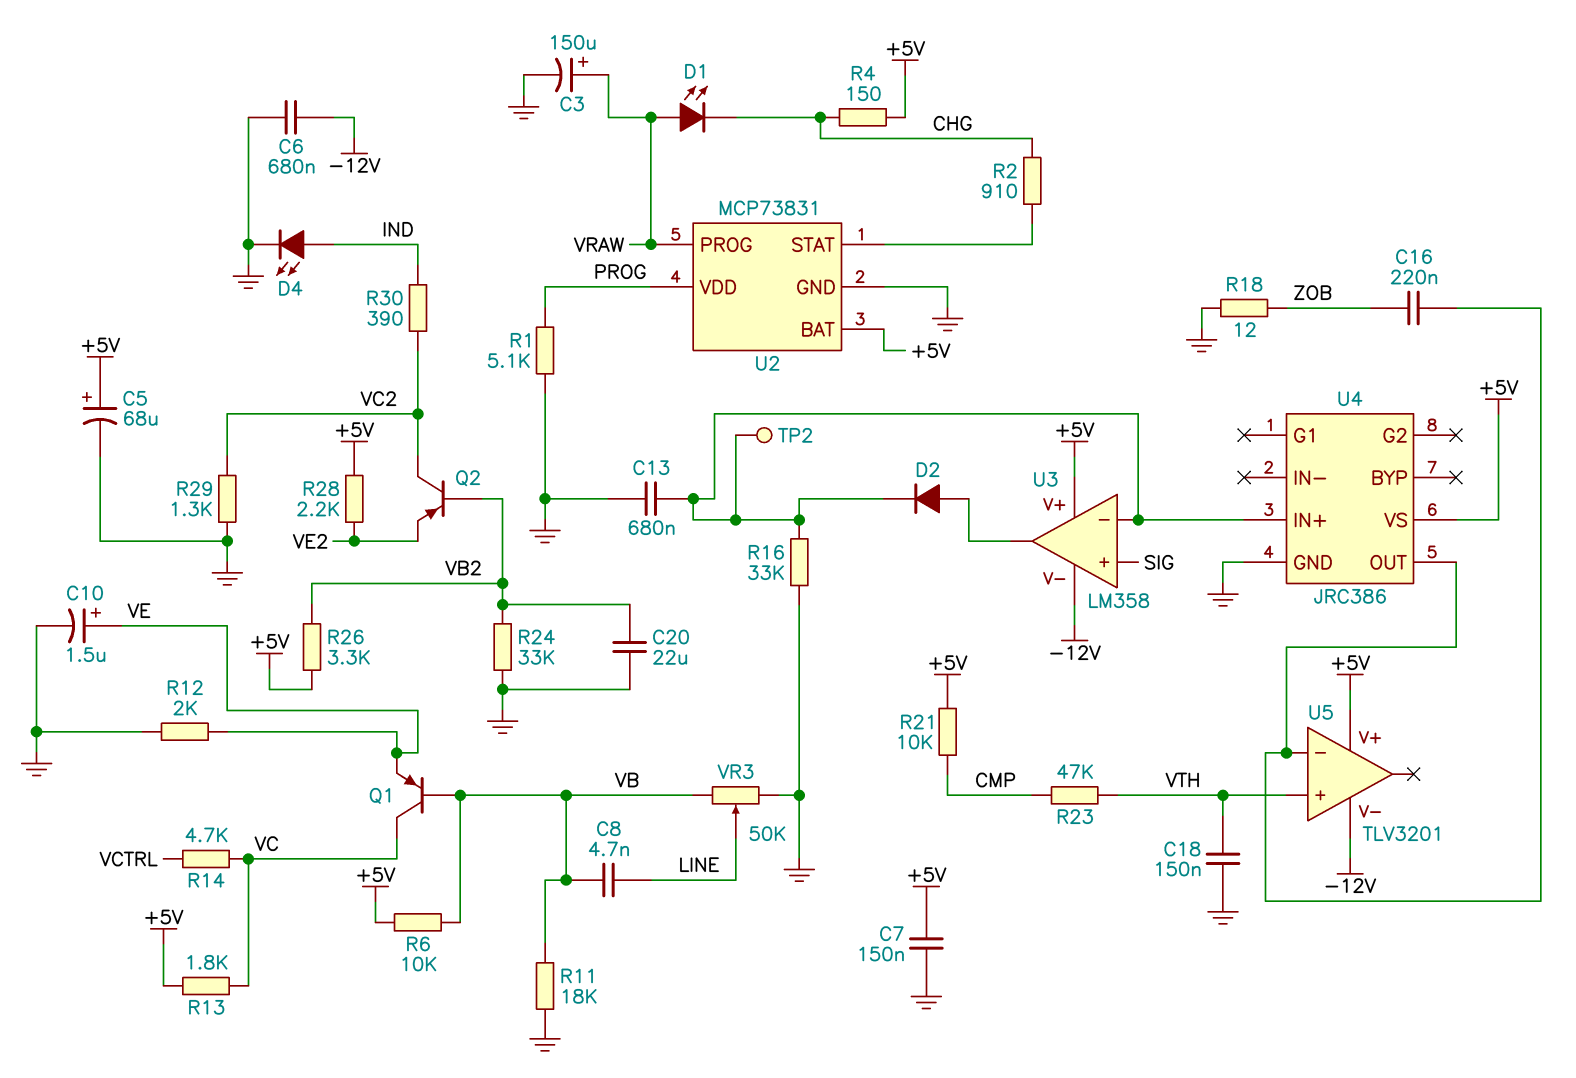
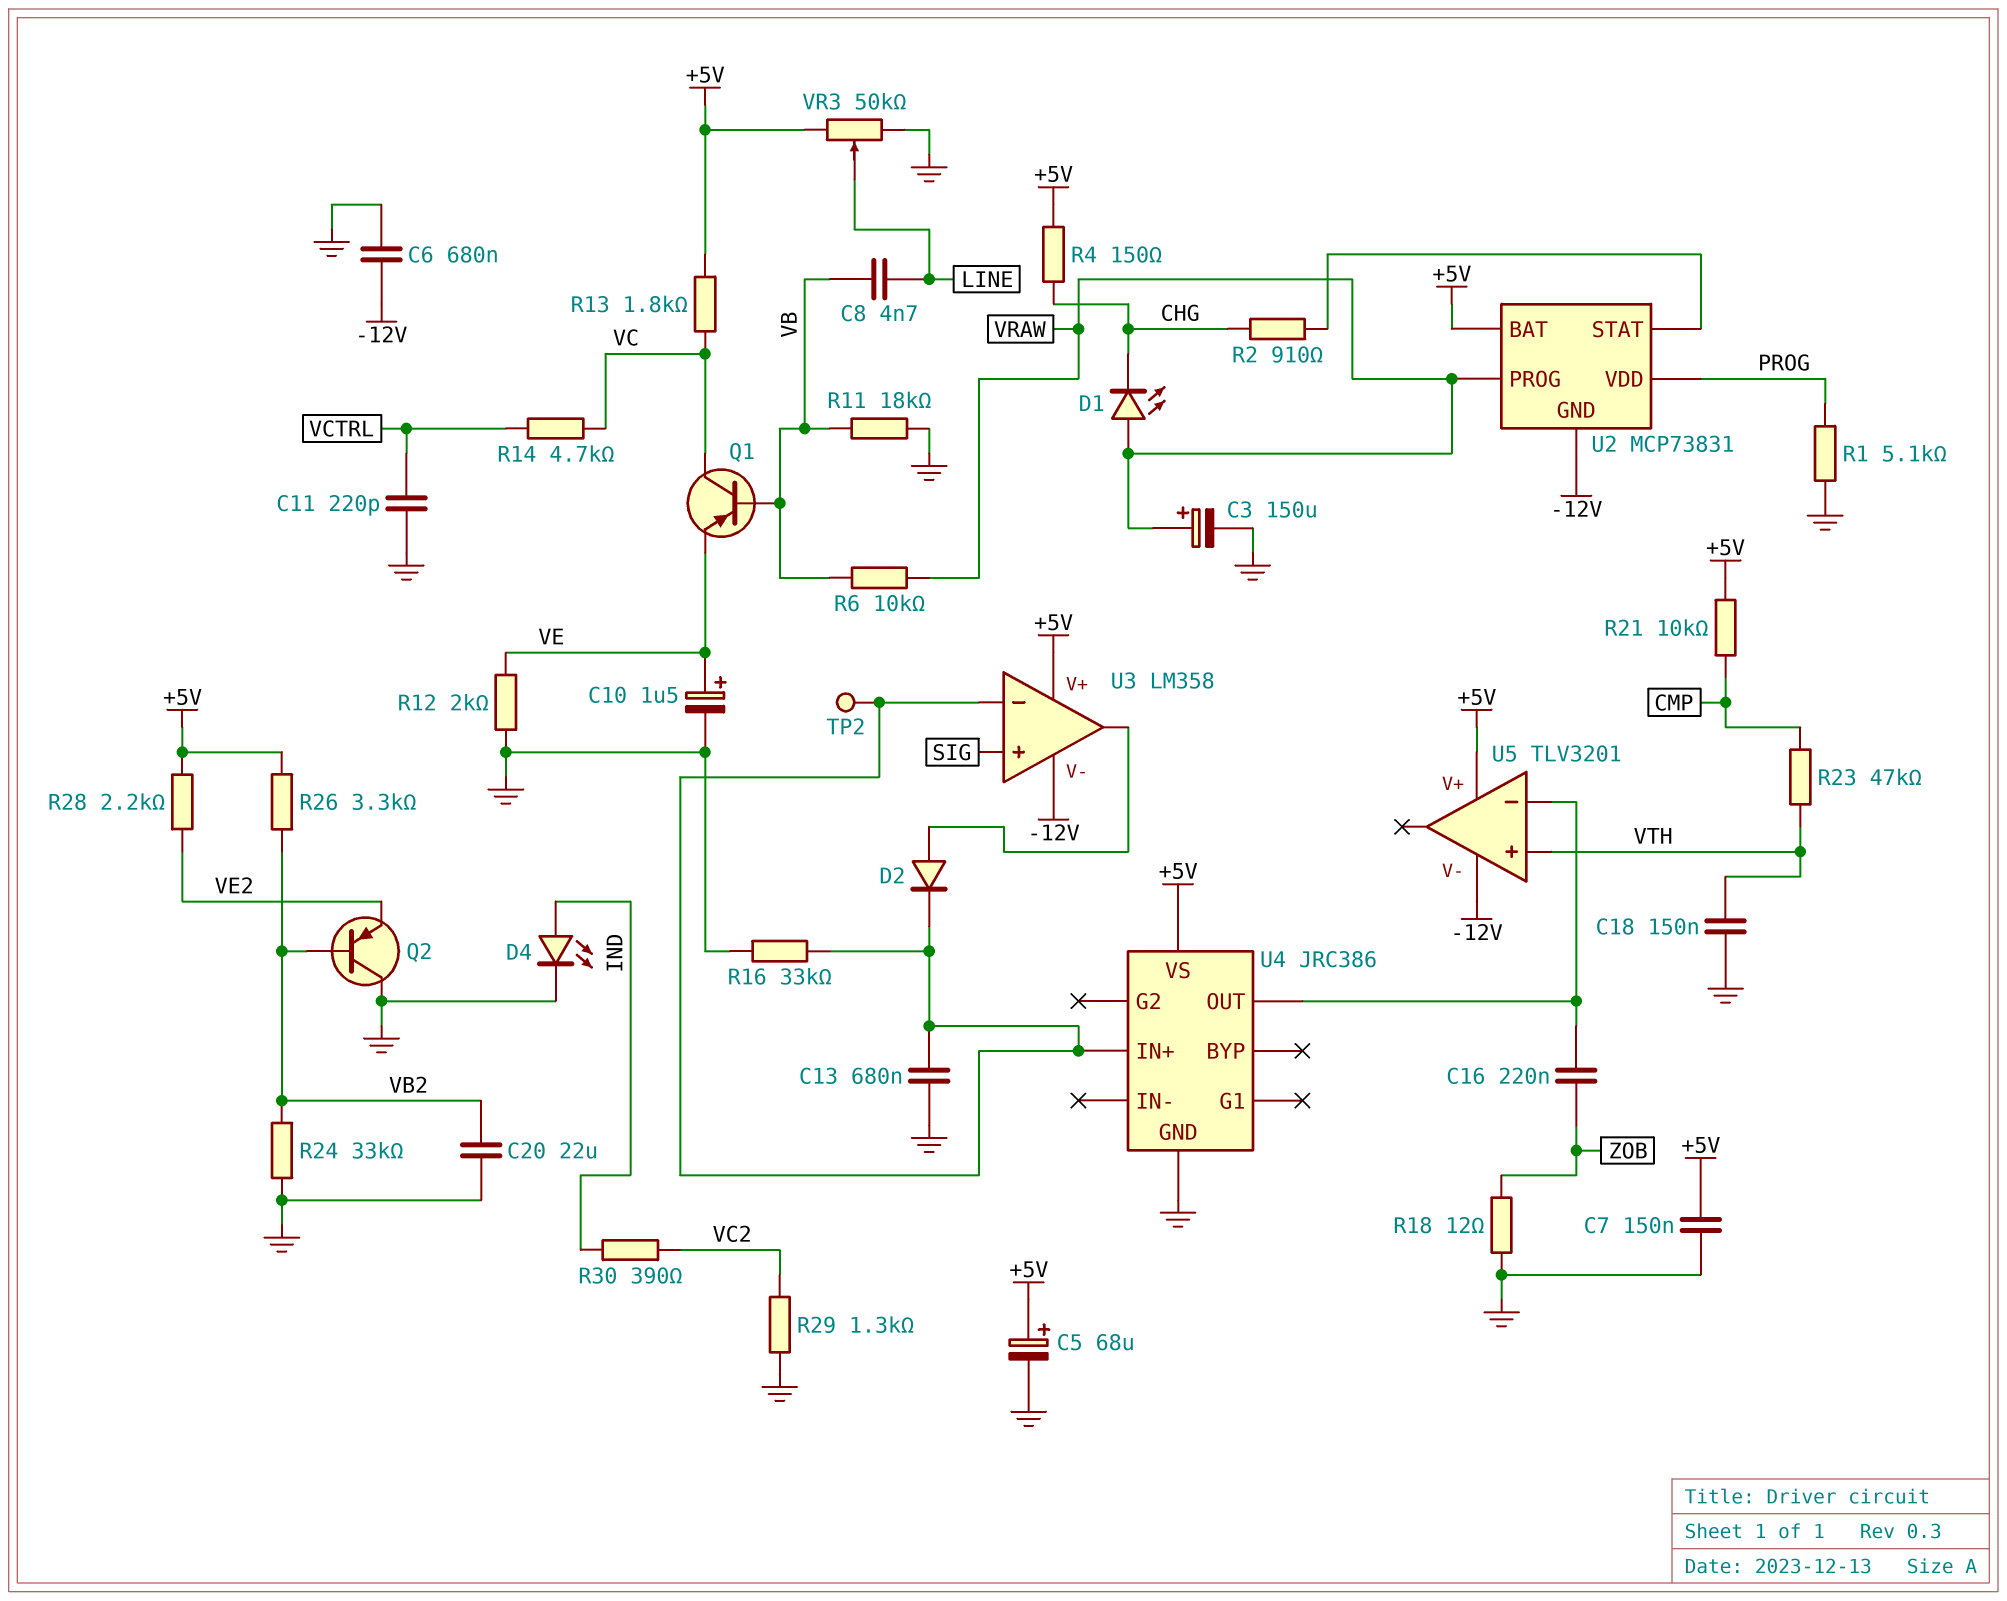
C11: none -> 220pF (GND, VCTRL)
Q2: PNP (B VB2, C VC2, E VE2) -> PNP (B VB2, C GND, E VE2)
R6: 10k (+5V, VB) -> 10k (VB, VRAW)
U2 pin GND: GND -> -12V
VR3: 50k (GND, VB, wiper LINE) -> 50k (+5V, GND, wiper LINE)

